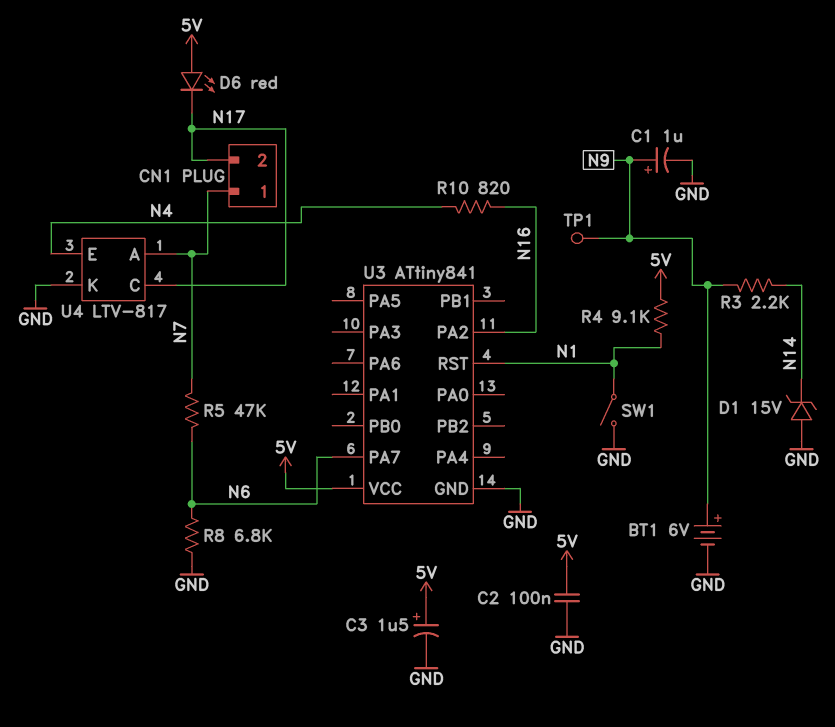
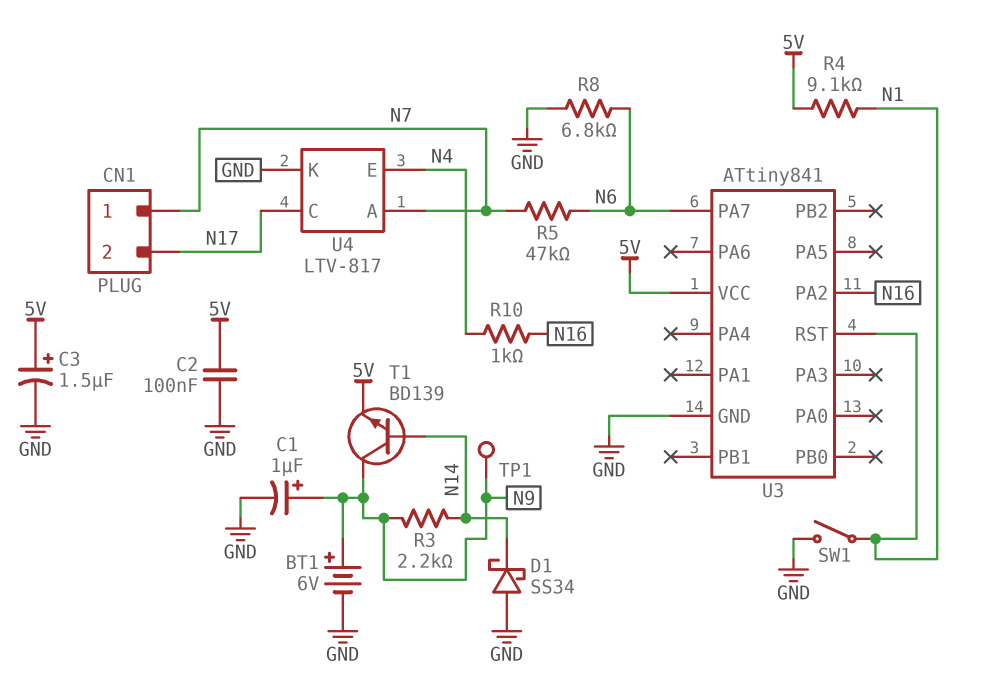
D1: zener 15V (A GND, K N14) -> schottky SS34 (A GND, K N14)
D6: LED red (A 5V, K N17) -> none
R10: 820 (N4, N16) -> 1k (N4, N16)
T1: none -> NPN BD139 (B N14, C N9, E 5V)

